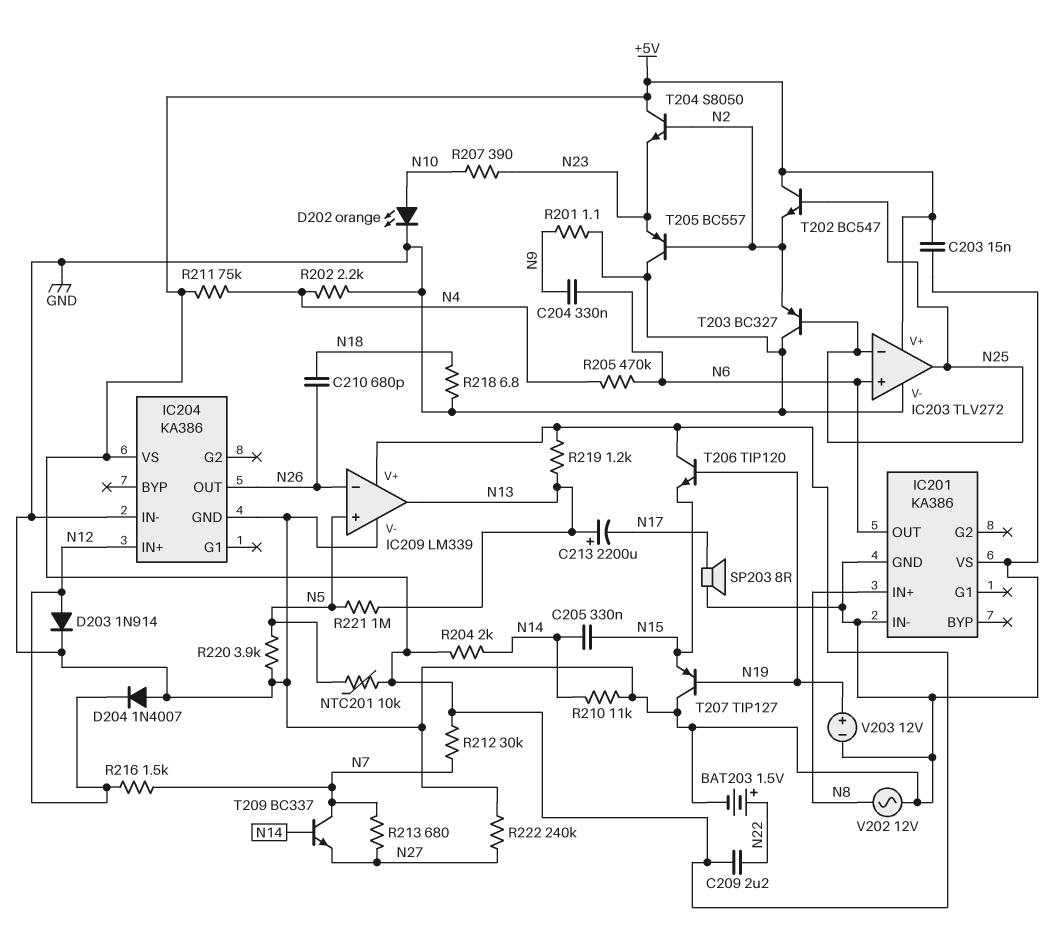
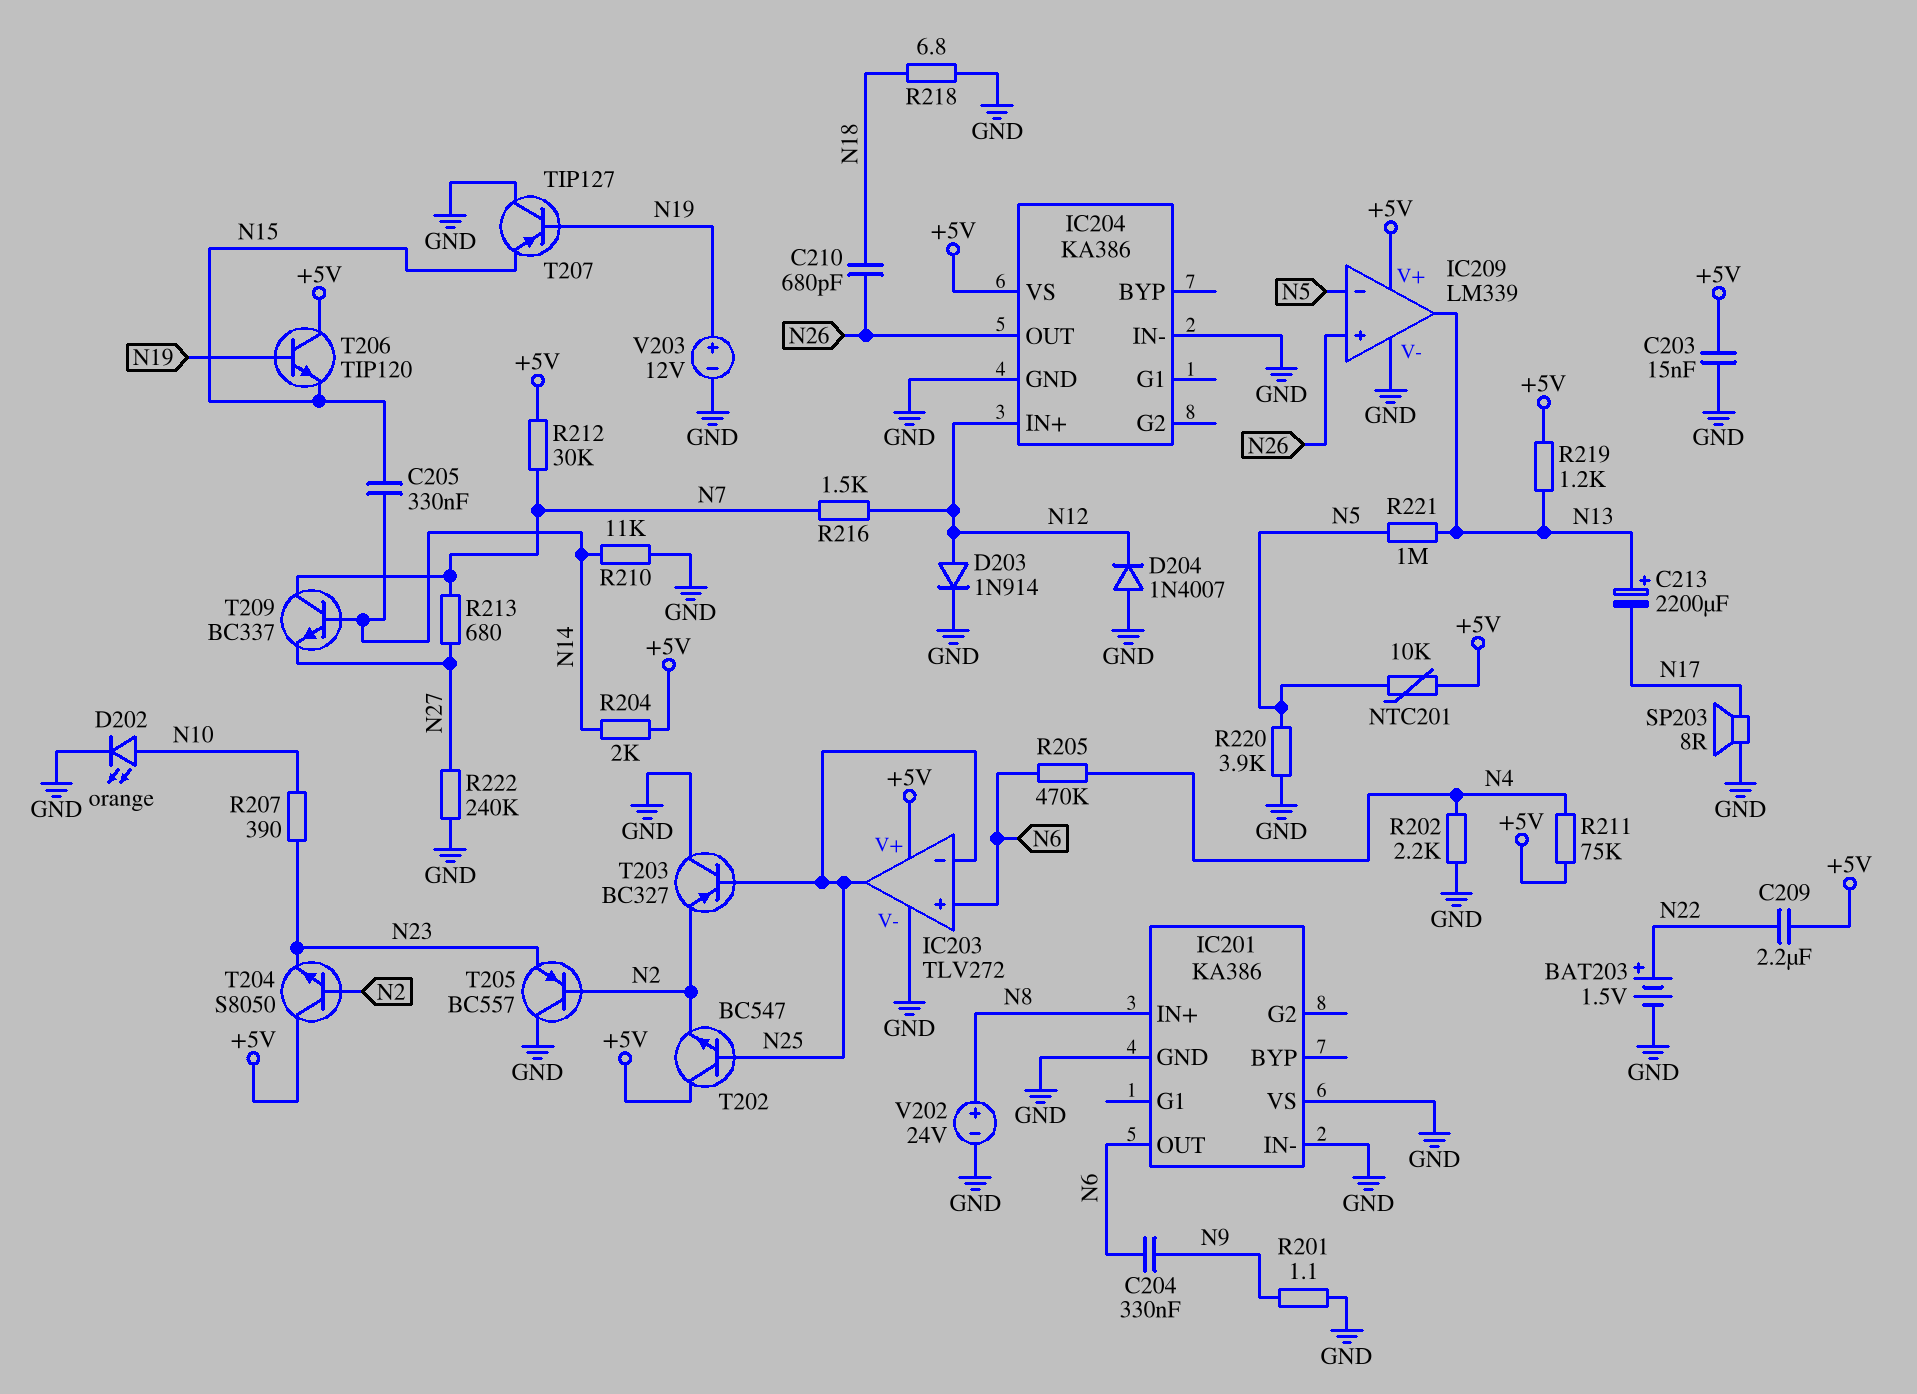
IC209 pin in+: N5 -> N26
IC209 pin in-: N26 -> N5
V202: AC 12V (GND, N8) -> 24V (plus N8, minus GND)

